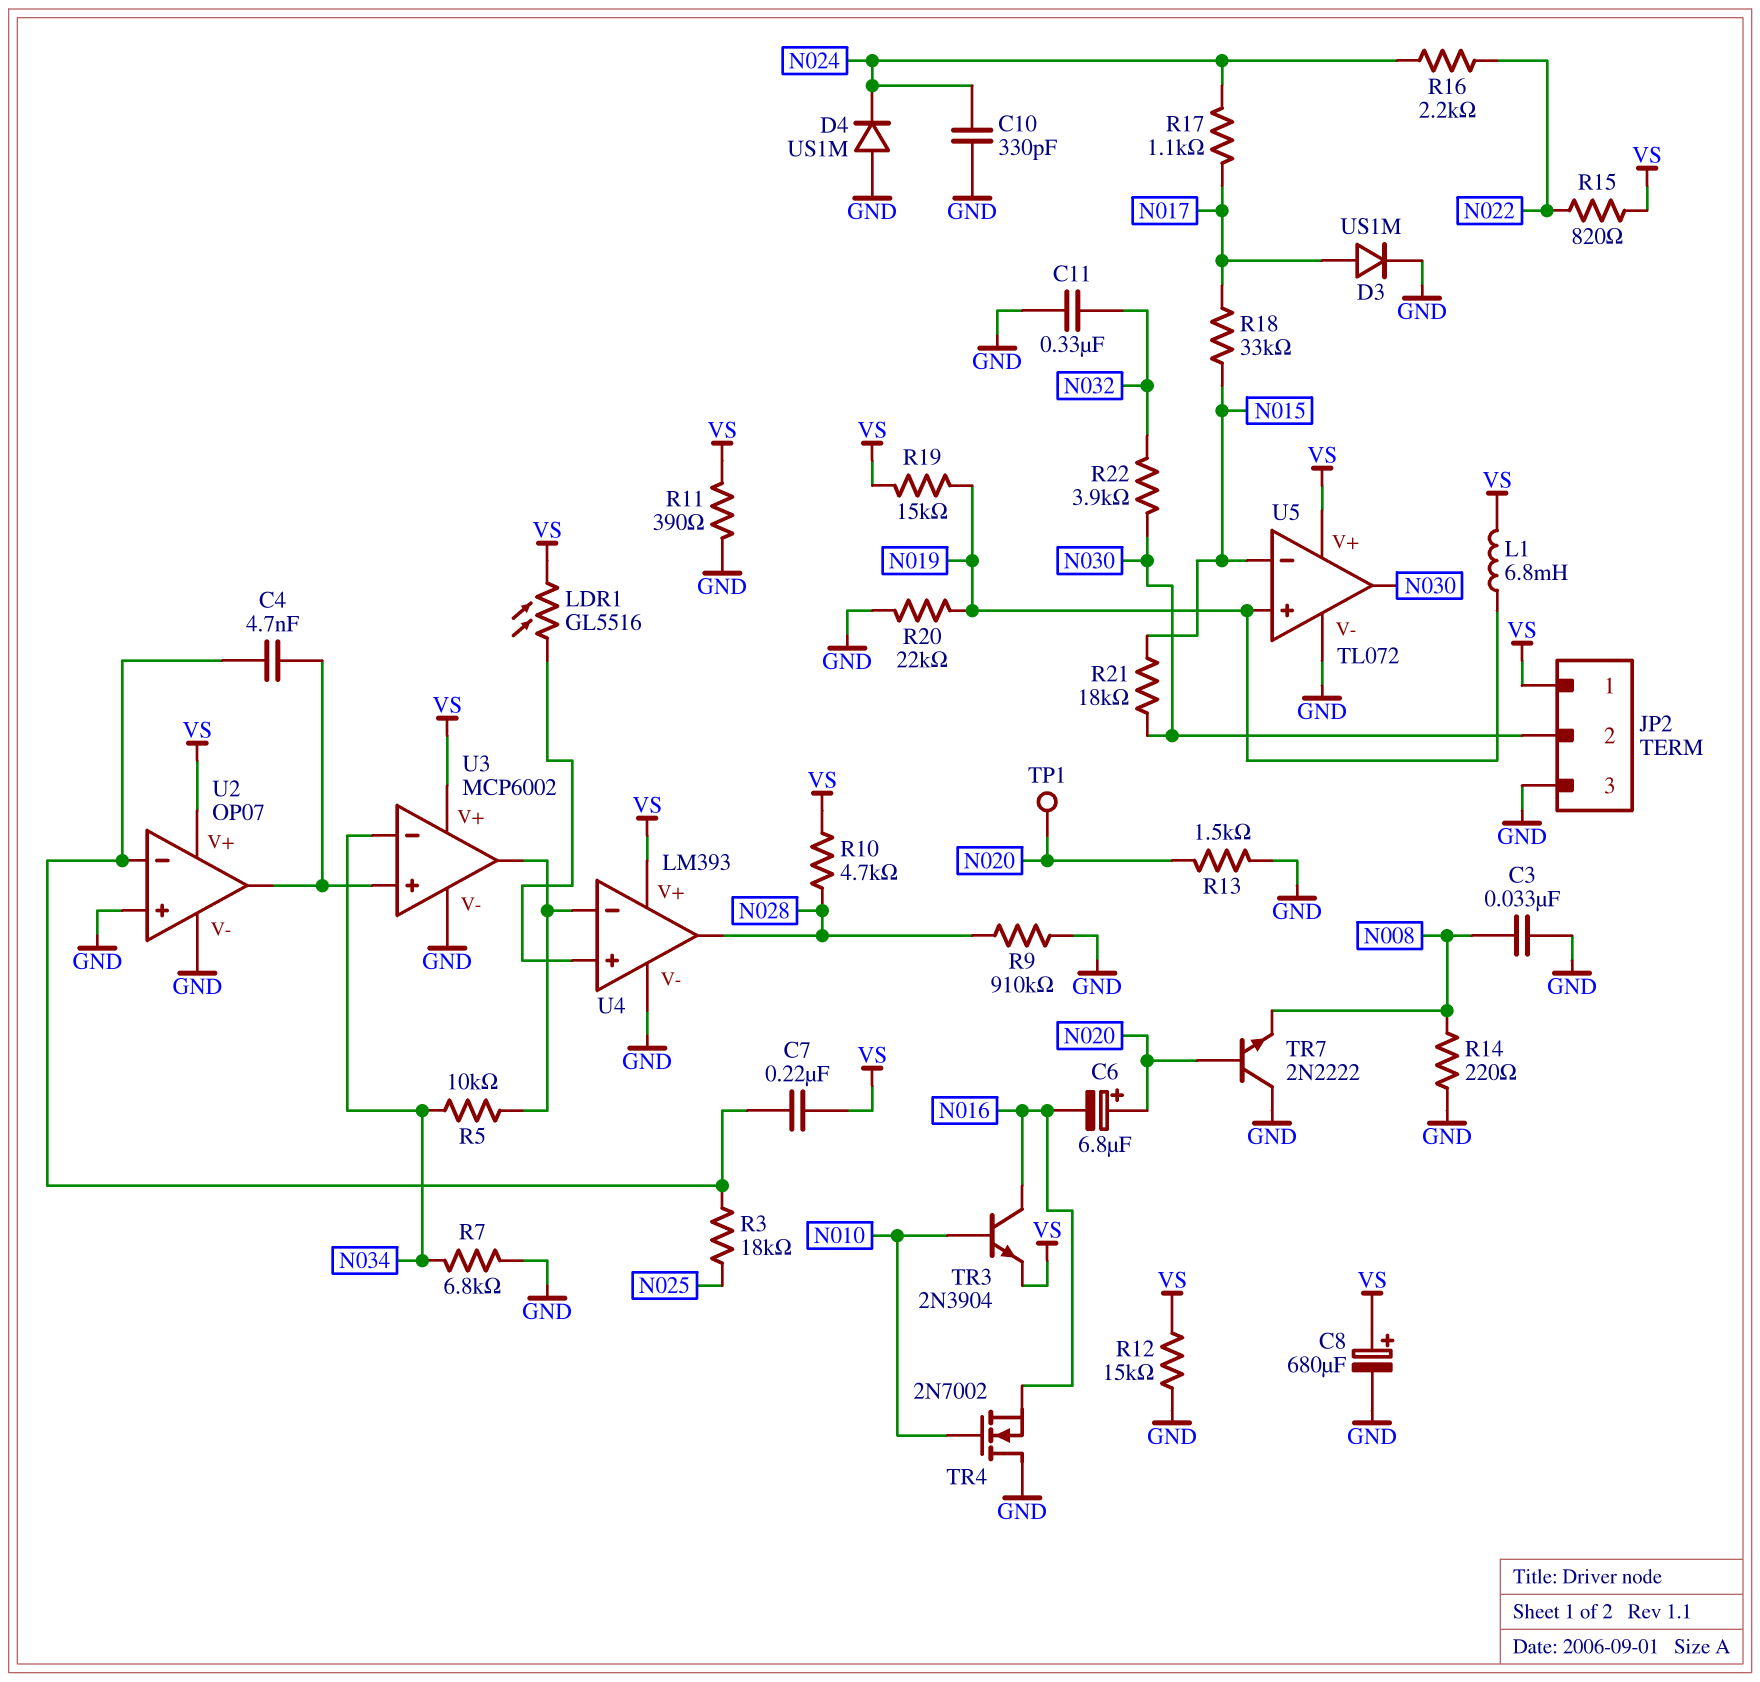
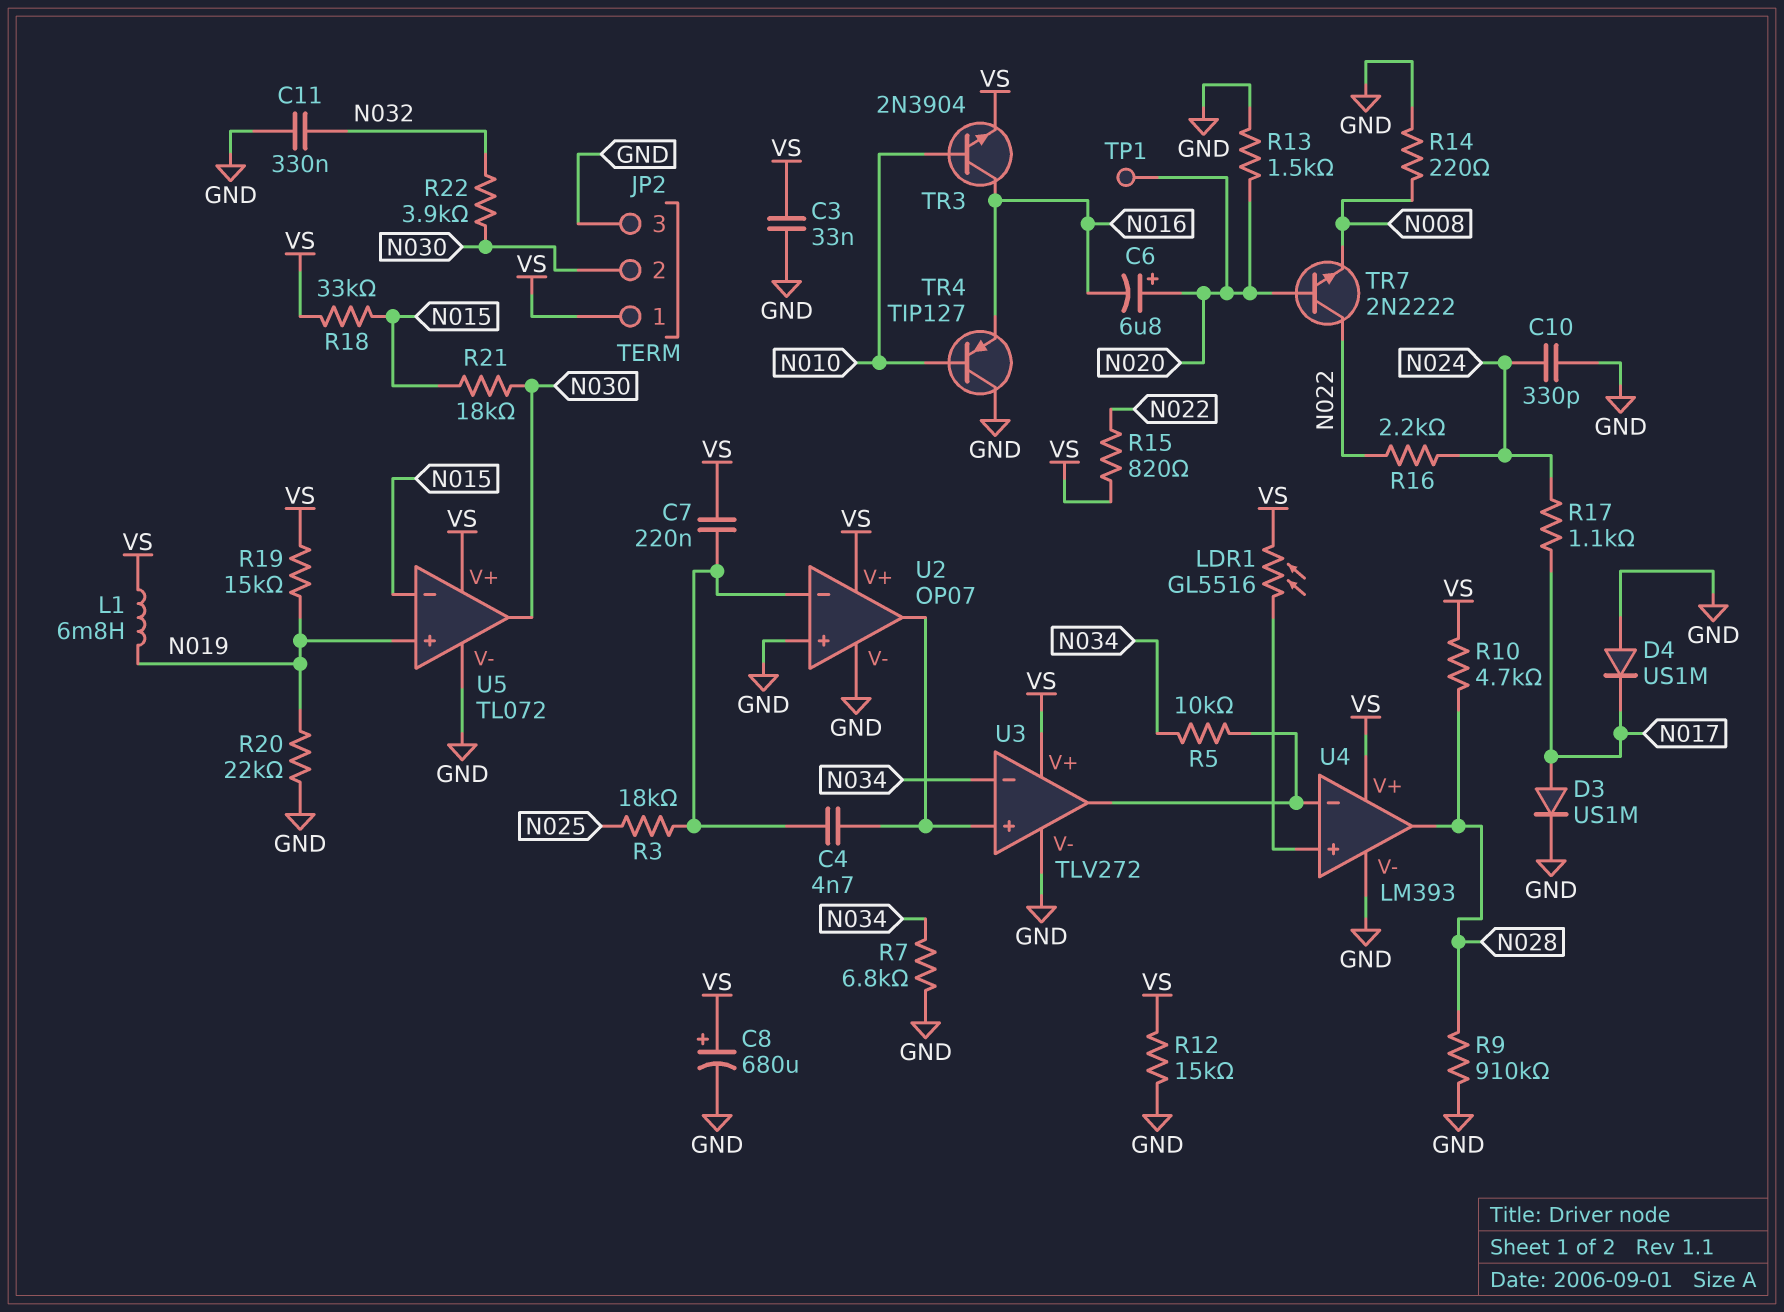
C3: 33nF (GND, N008) -> 33nF (GND, VS)
D4: diode US1M (A GND, K N024) -> diode US1M (A GND, K N017)
R11: 390 (GND, VS) -> none
R18: 33k (N015, N017) -> 33k (N015, VS)
TR4: NMOS 2N7002 (G N010, D GND, S N016) -> PNP TIP127 (B N010, C GND, E N016)
TR7: NPN 2N2222 (B N020, C GND, E N008) -> NPN 2N2222 (B N020, C N022, E N008)
U3: MCP6002 -> TLV272

